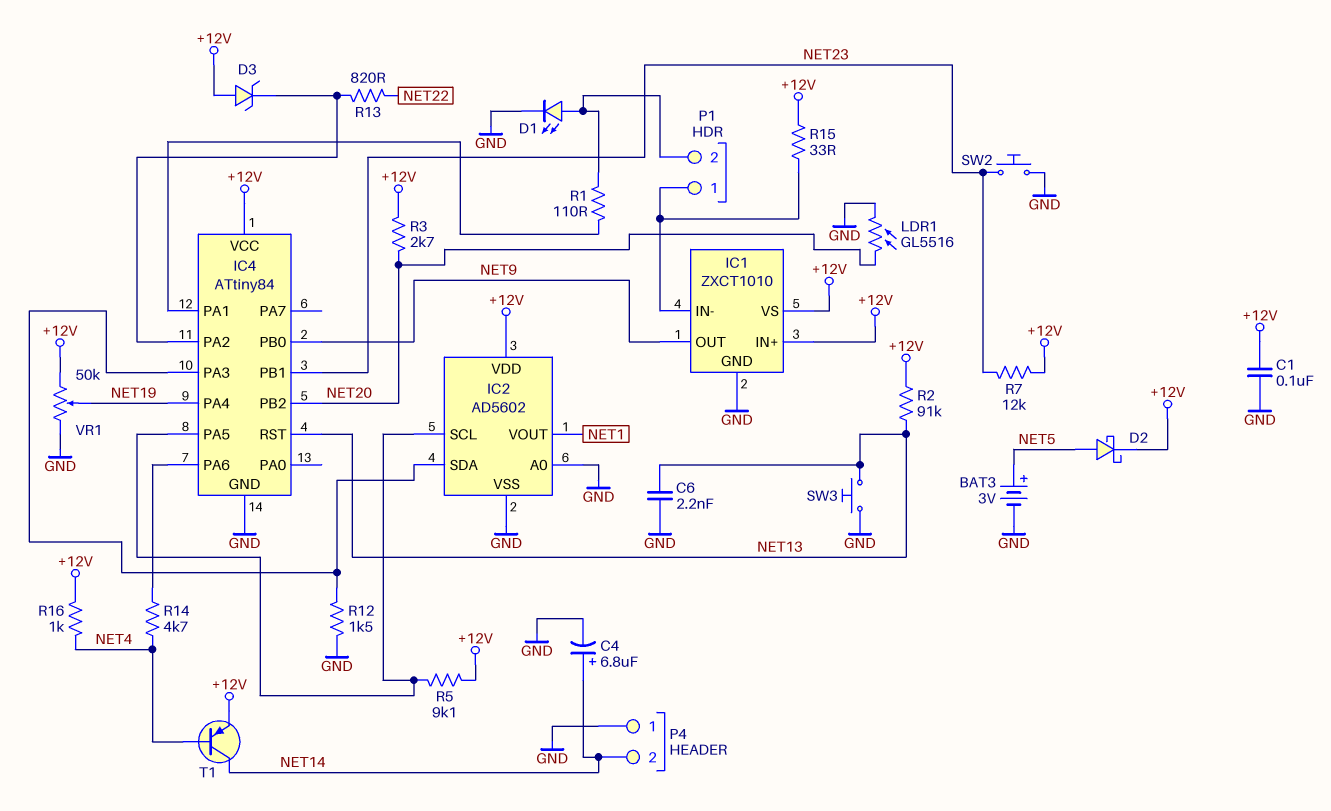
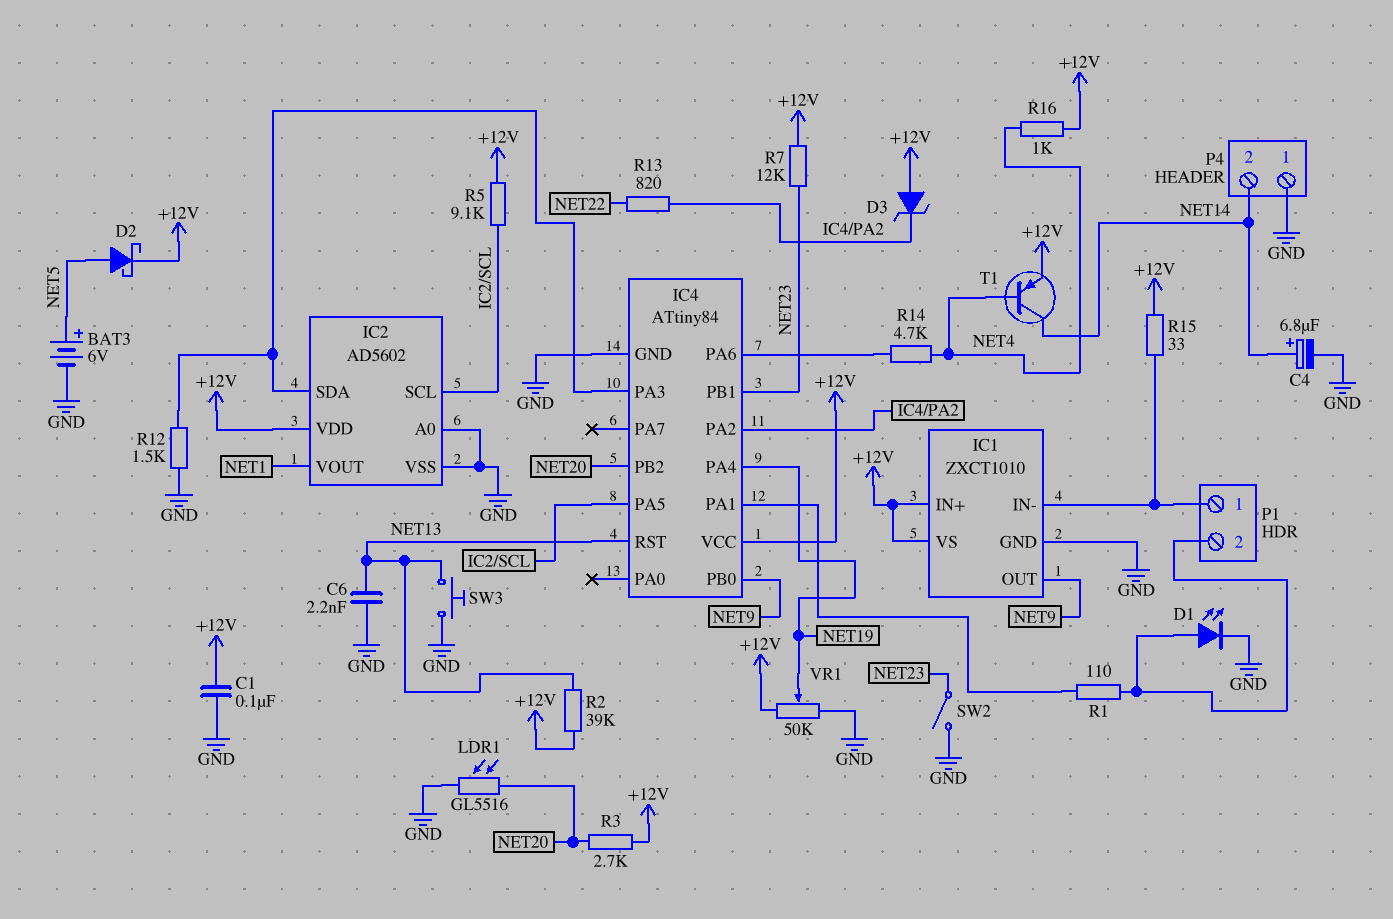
BAT3: 3V (plus NET5, minus GND) -> 6V (plus NET5, minus GND)
R2: 91k (+12V, NET13) -> 39k (+12V, NET13)
SW2: button (GND, NET23) -> switch (GND, NET23)

